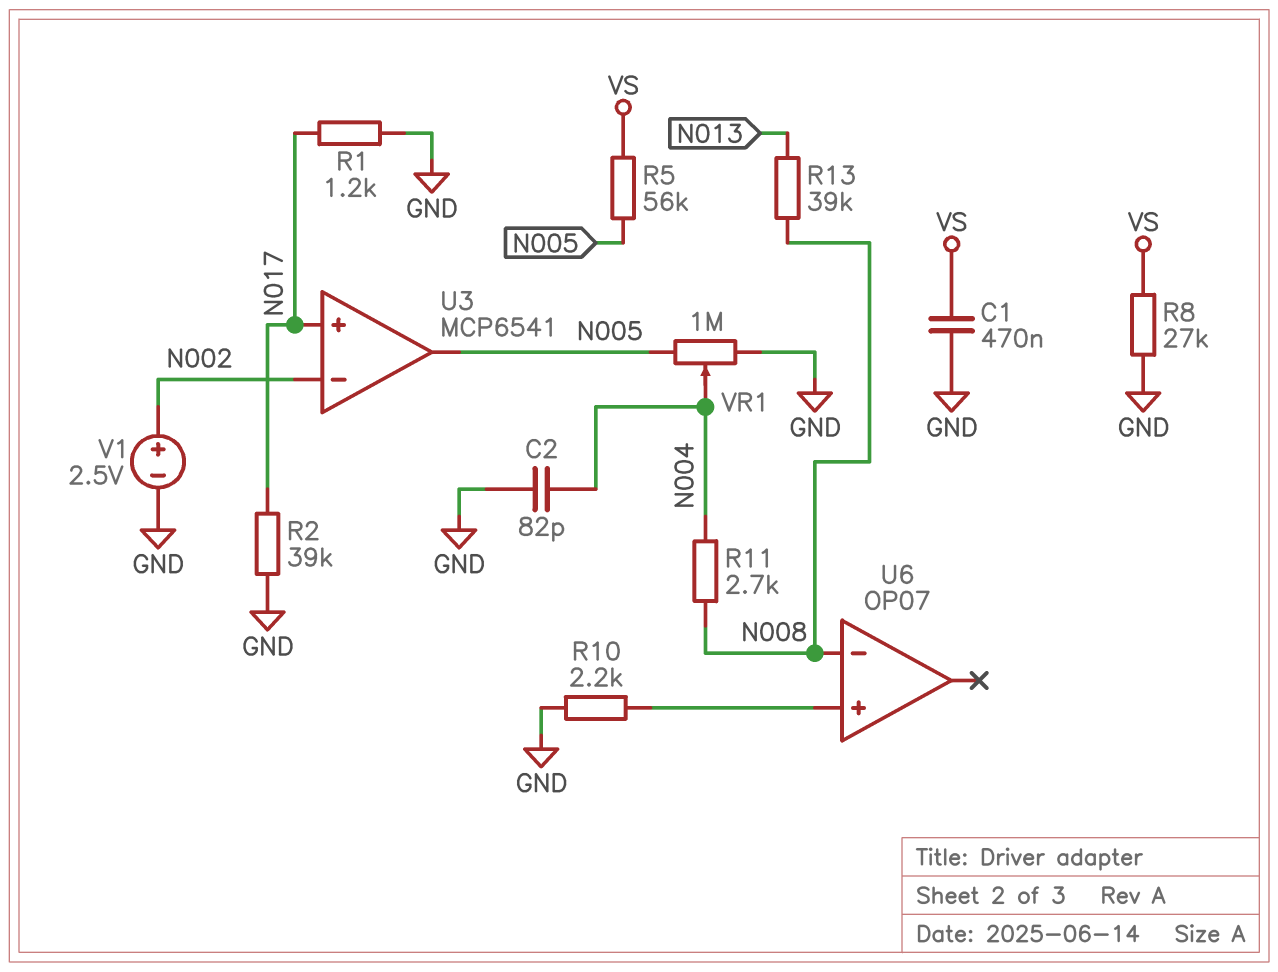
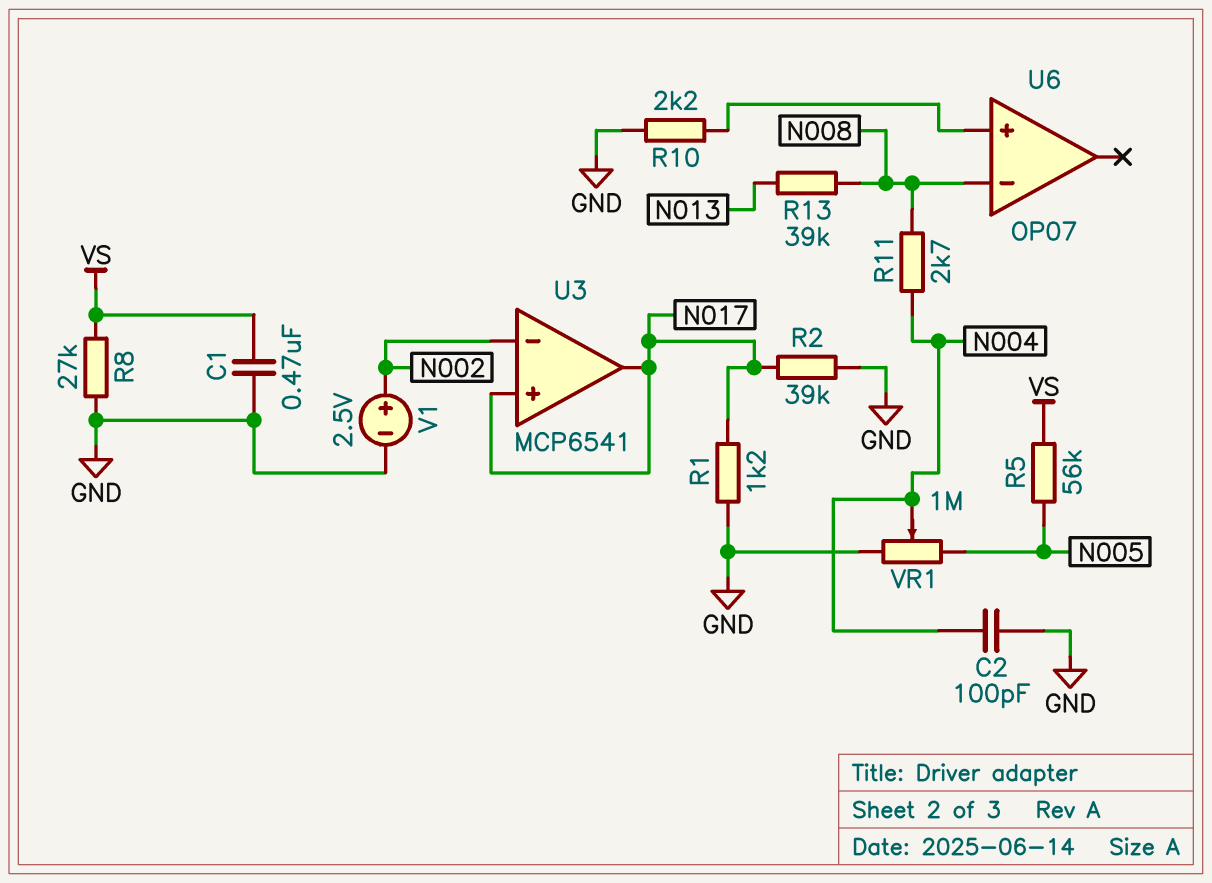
C2: 82pF (GND, N004) -> 100pF (GND, N004)
U3 pin out: N005 -> N017

